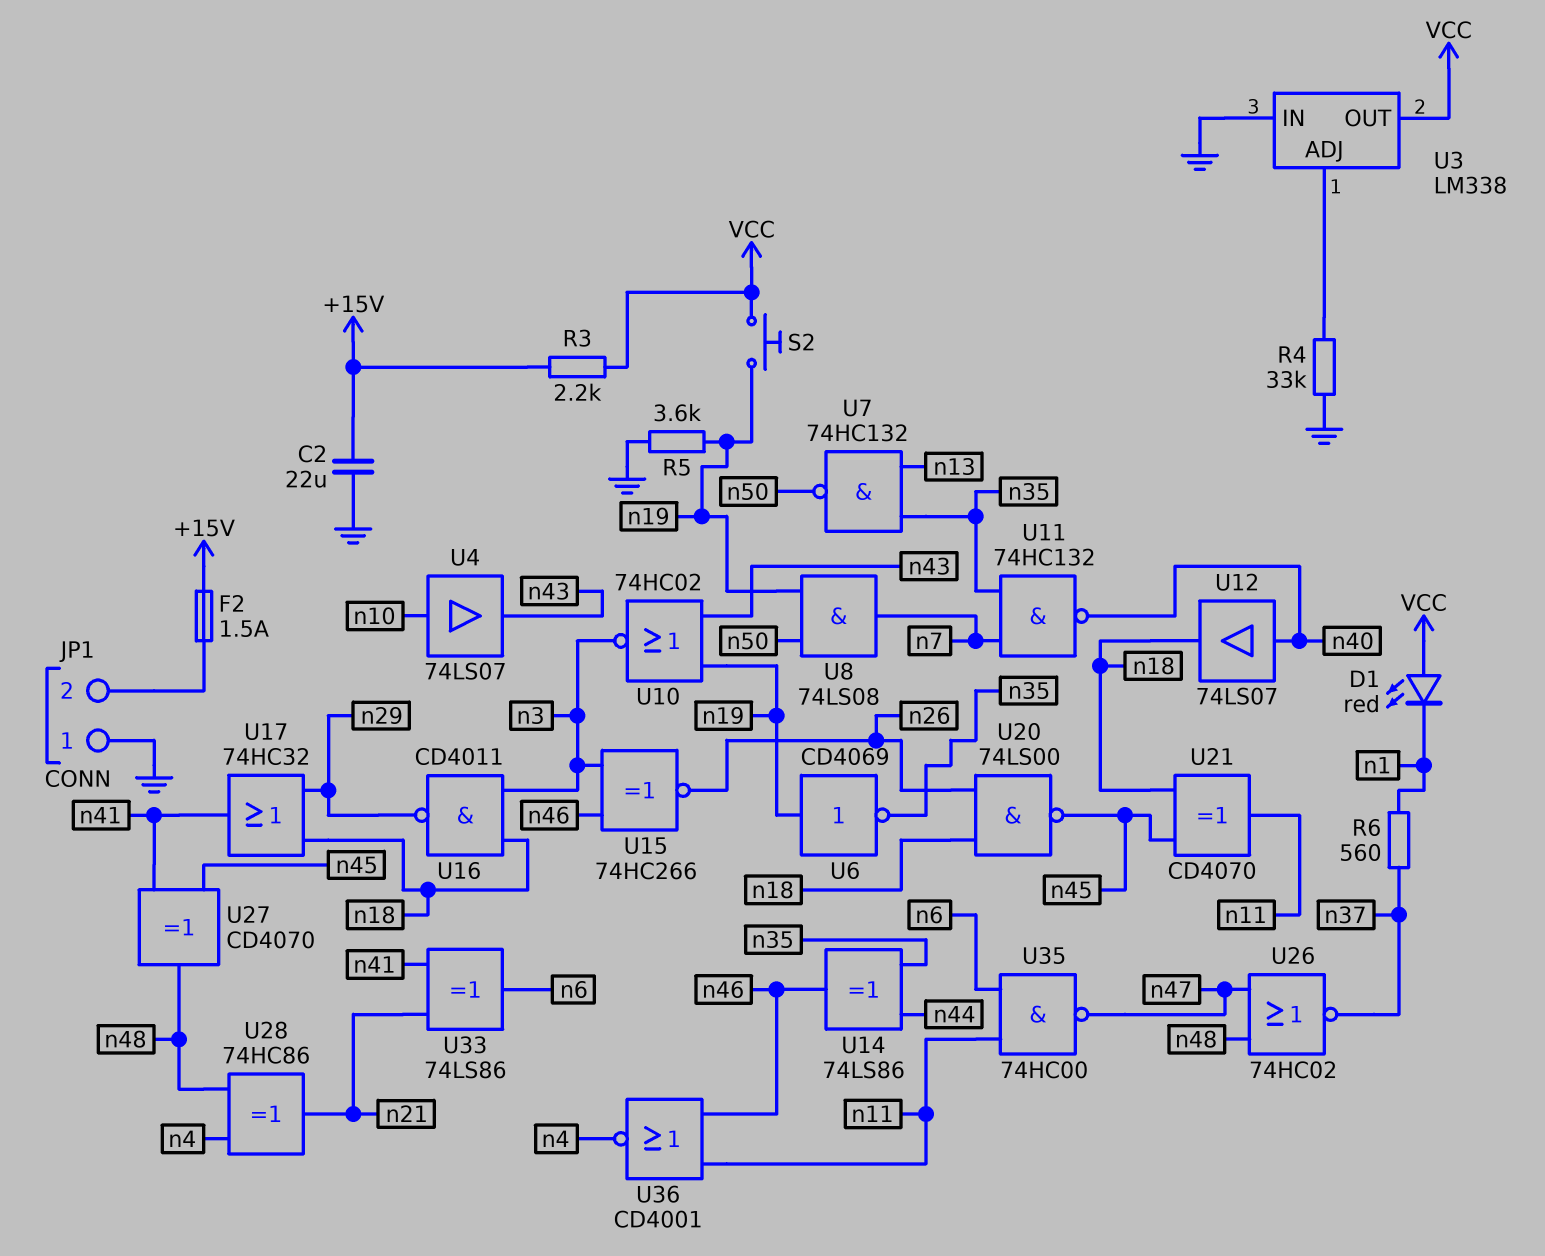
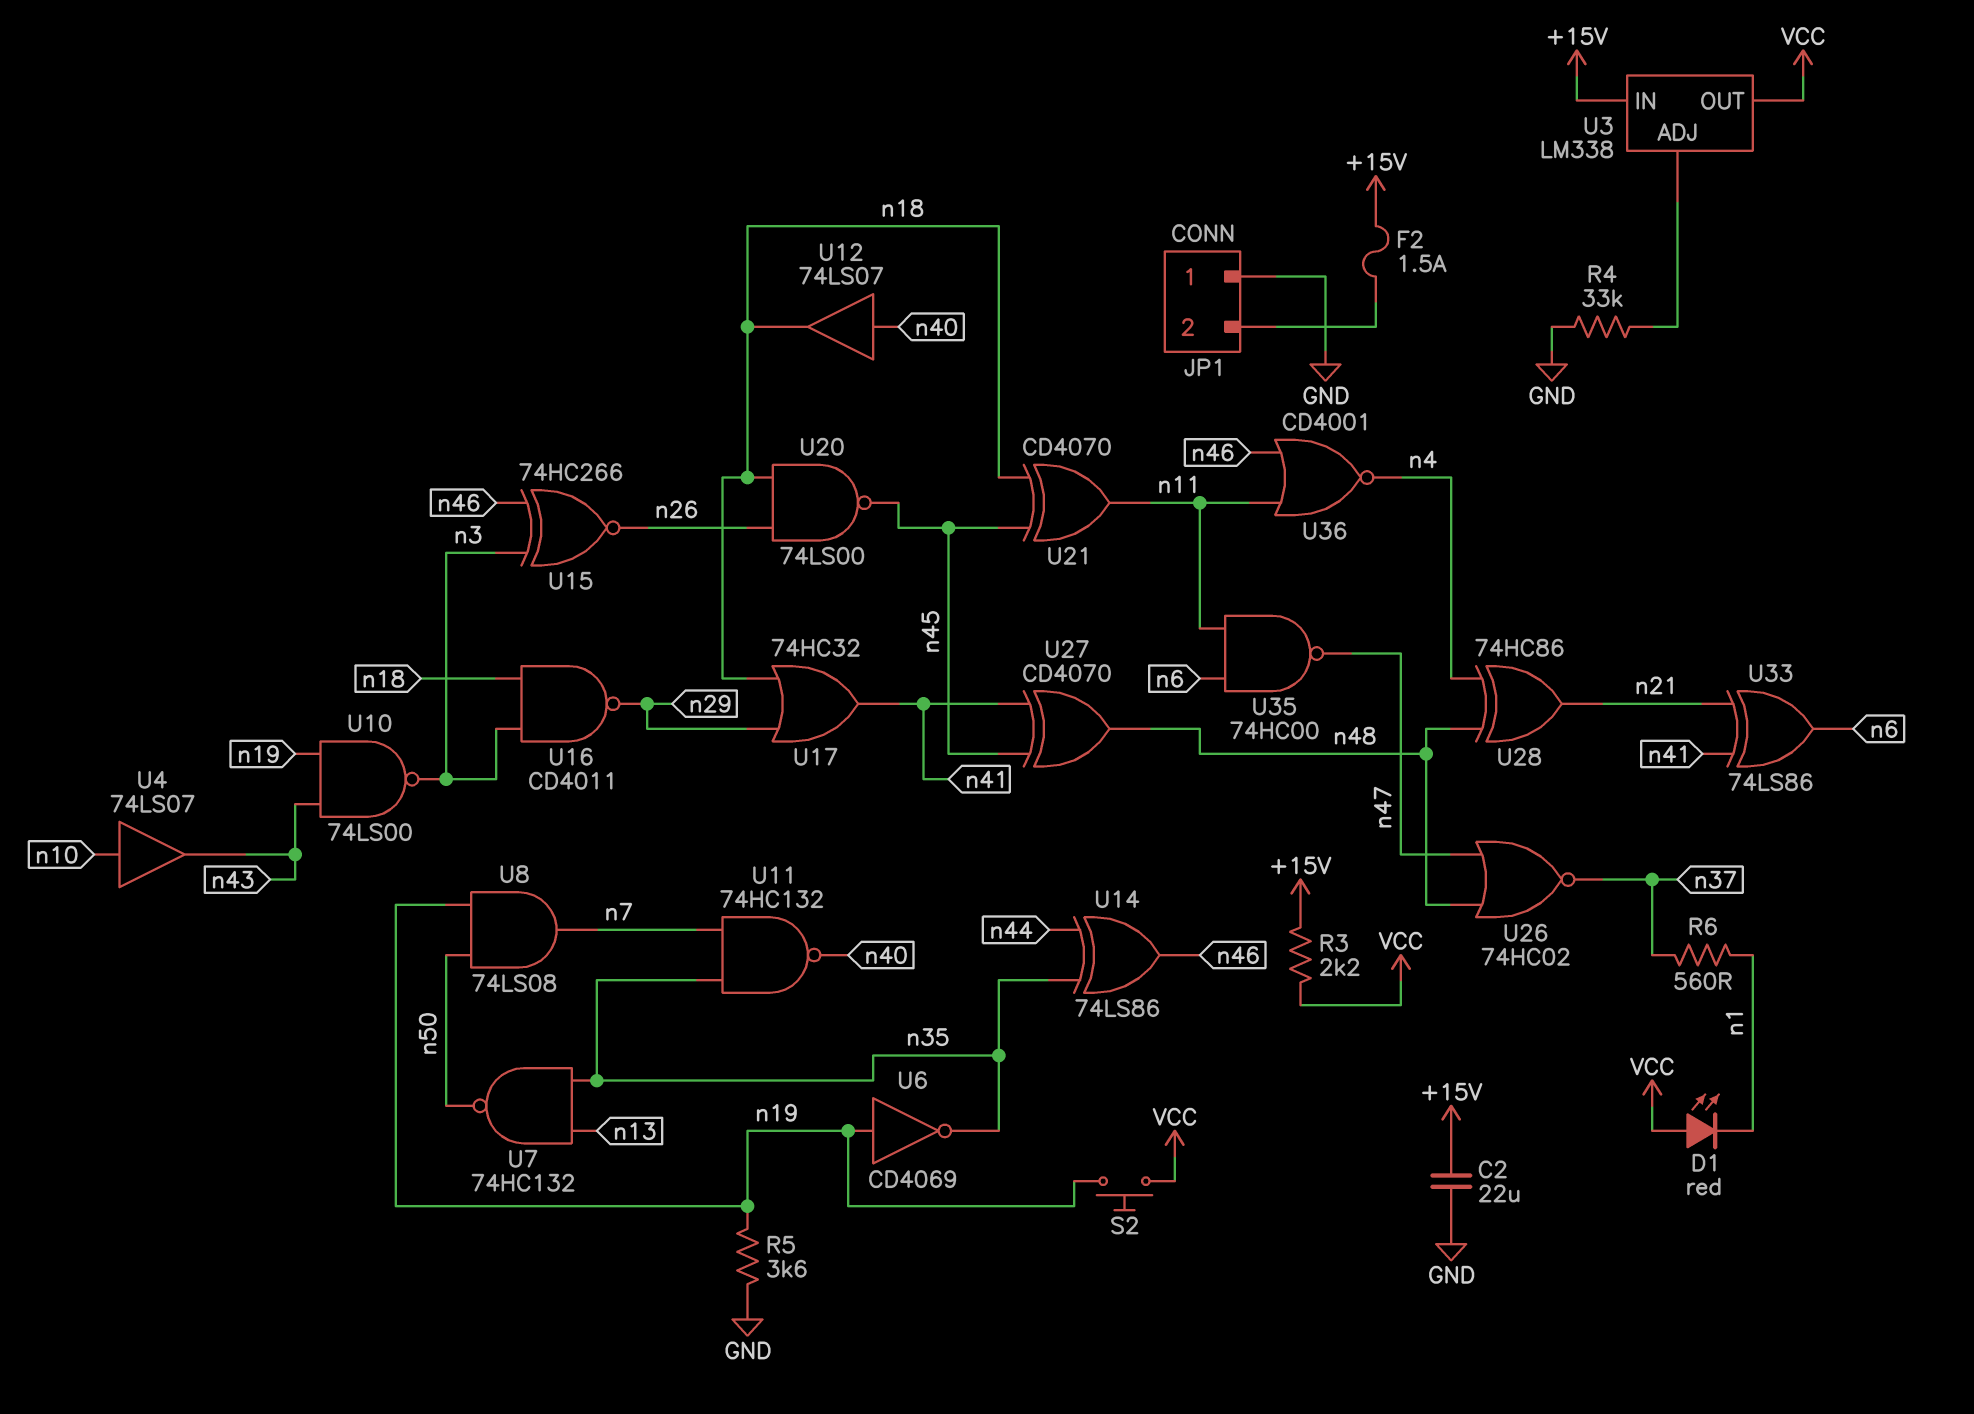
U3 pin IN: GND -> +15V
U10: NOR 74HC02 (in n19, in n43, out n3) -> NAND 74LS00 (in n19, in n43, out n3)

